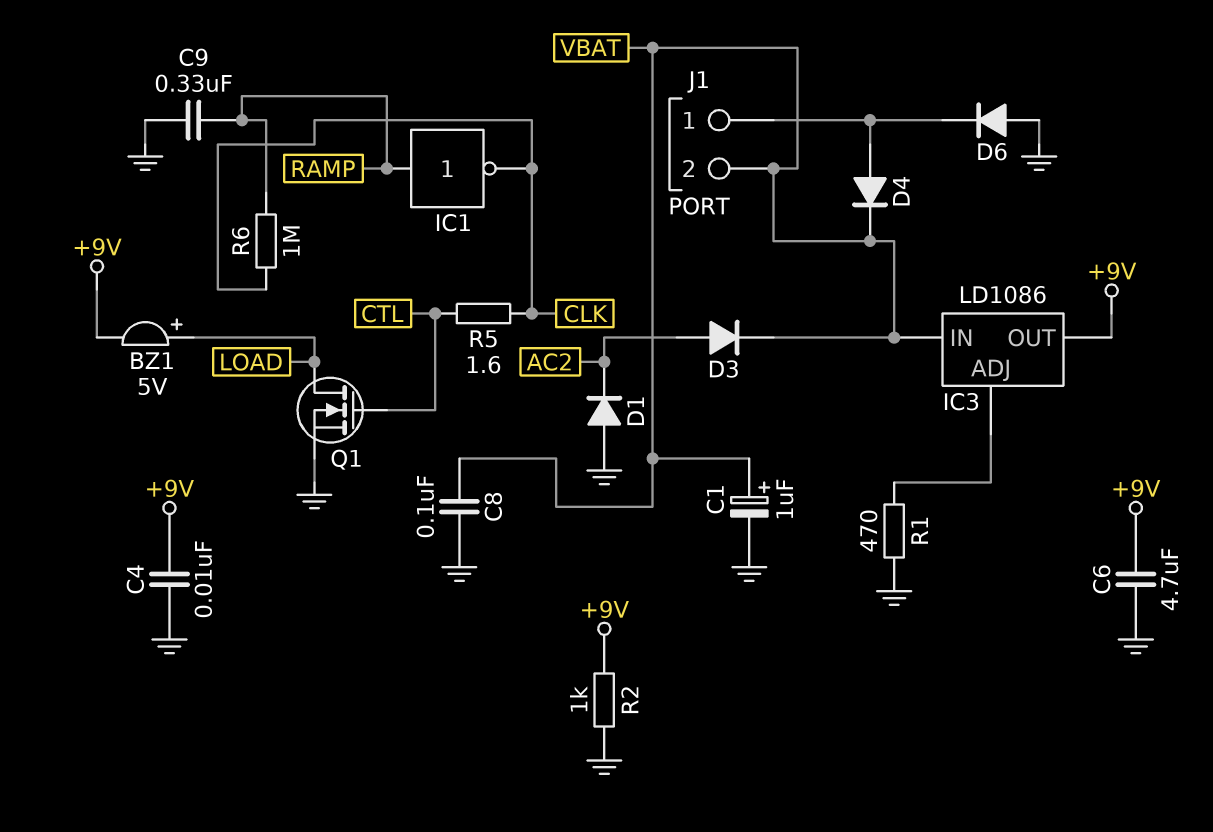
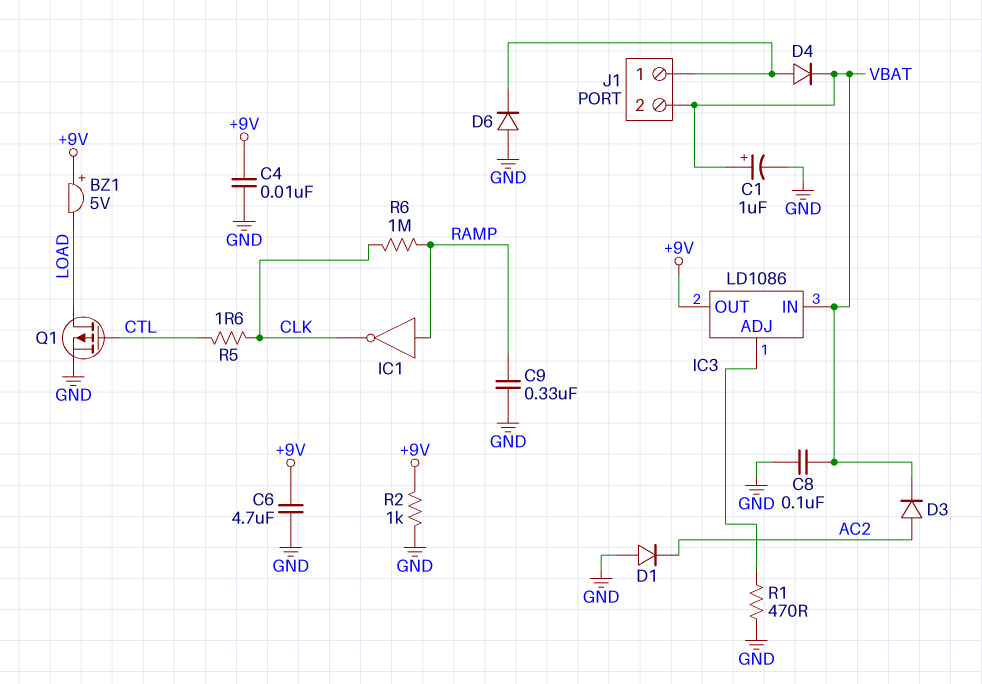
BZ1: buzzer 5V (plus LOAD, minus +9V) -> buzzer 5V (plus +9V, minus LOAD)
Q1: NMOS (G CTL, D LOAD, S GND) -> PMOS (G CTL, D LOAD, S GND)

